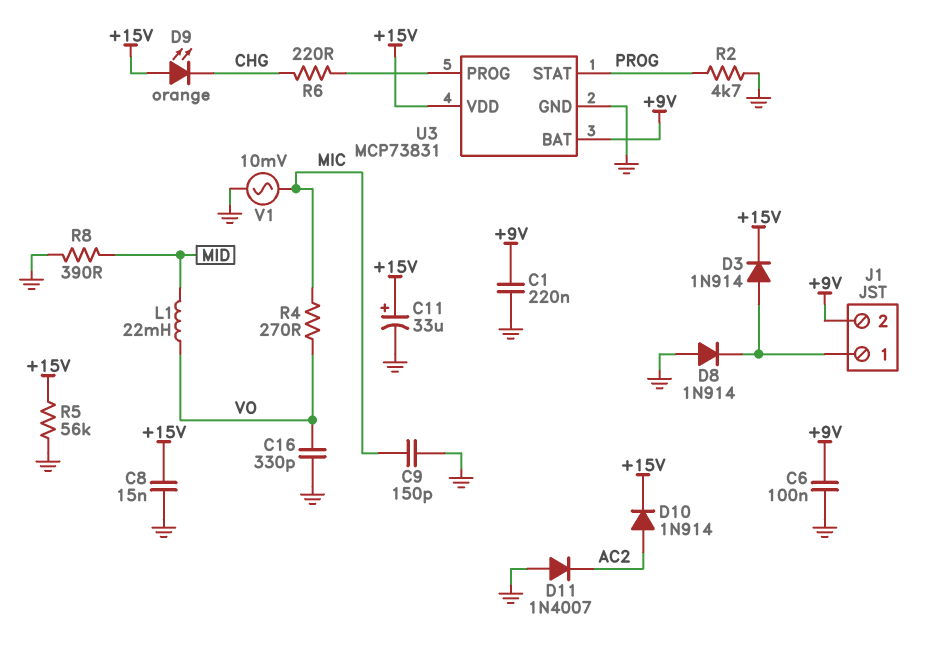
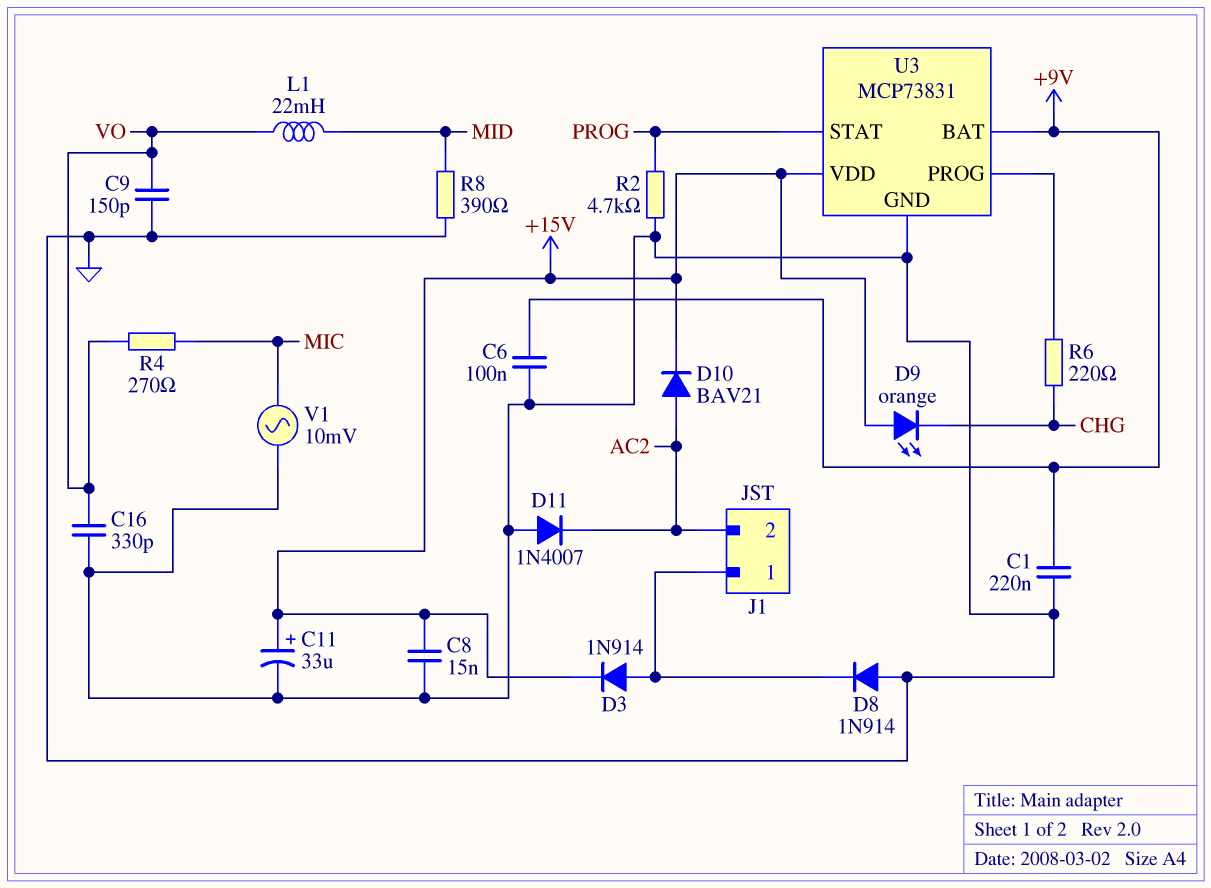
C9: 150pF (GND, MIC) -> 150pF (GND, VO)
D10: diode 1N914 (A AC2, K +15V) -> diode BAV21 (A AC2, K +15V)
J1 pin 2: +9V -> AC2
R5: 56k (+15V, GND) -> none

